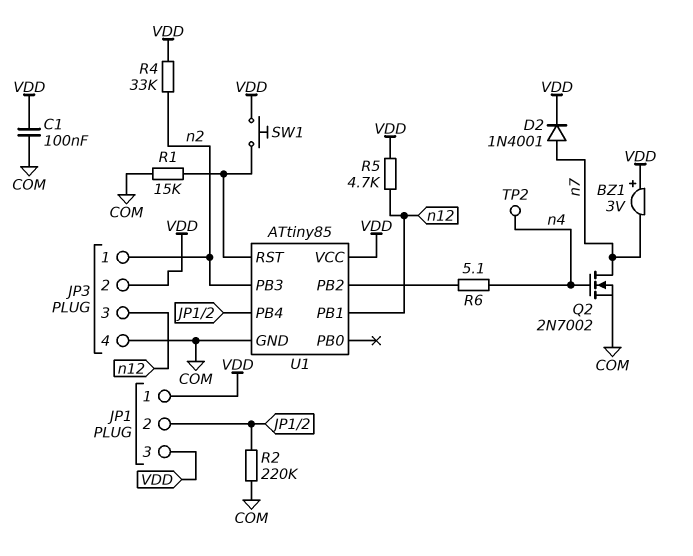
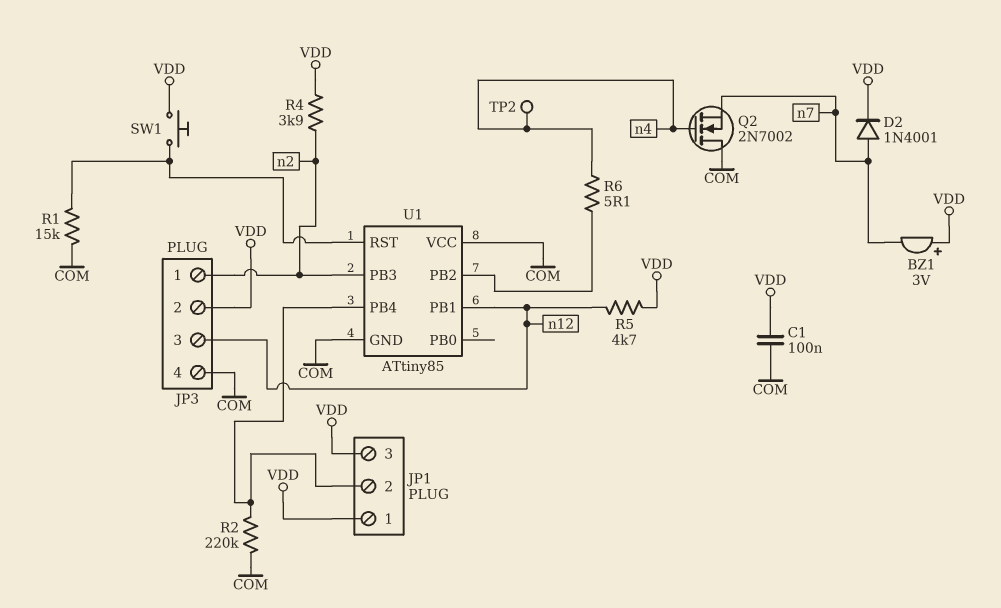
Q2: NMOS 2N7002 (G n4, D n7, S COM) -> NMOS 2N7002 (G n4, D COM, S n7)
R4: 33k (VDD, n2) -> 3.9k (VDD, n2)
U1 pin VCC: VDD -> COM

